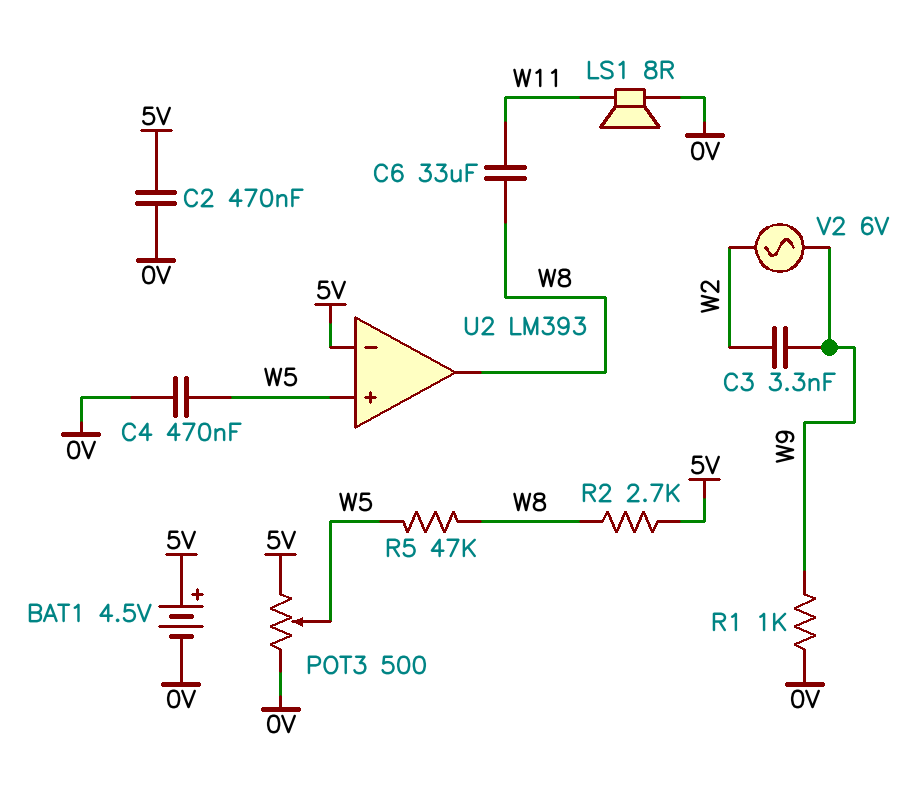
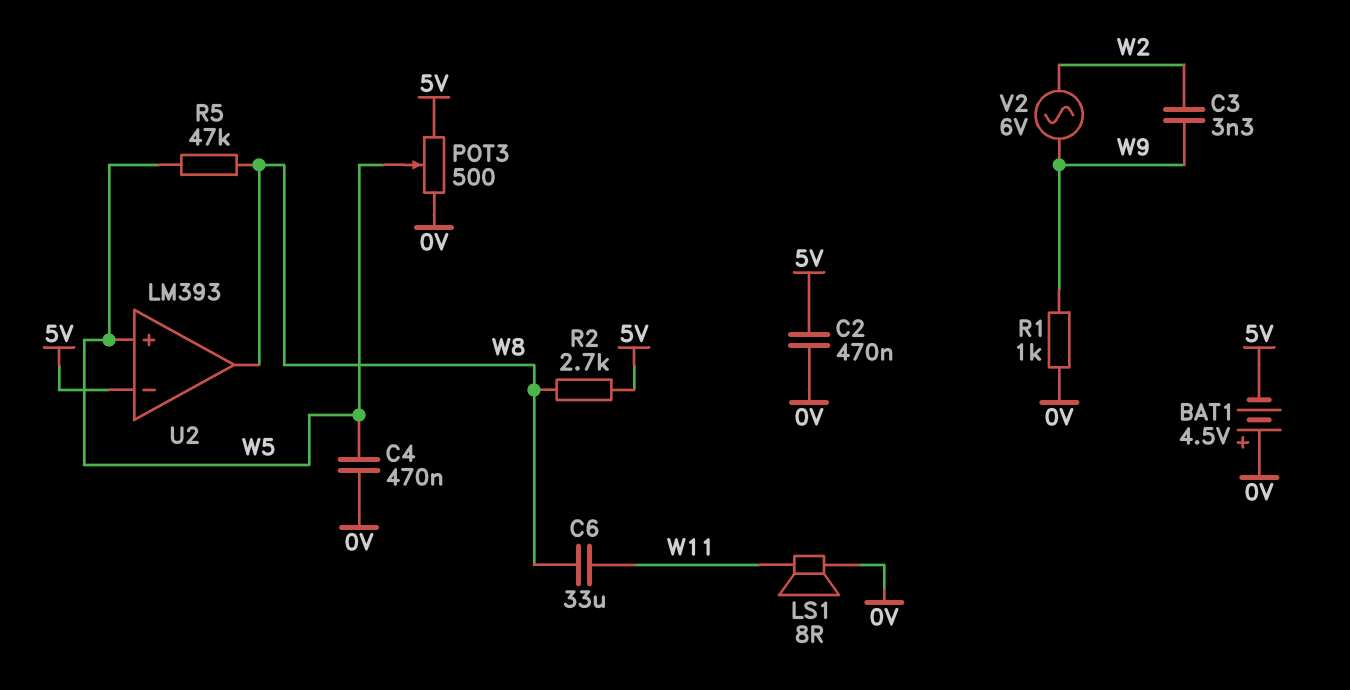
BAT1: 4.5V (plus 5V, minus 0V) -> 4.5V (plus 0V, minus 5V)

